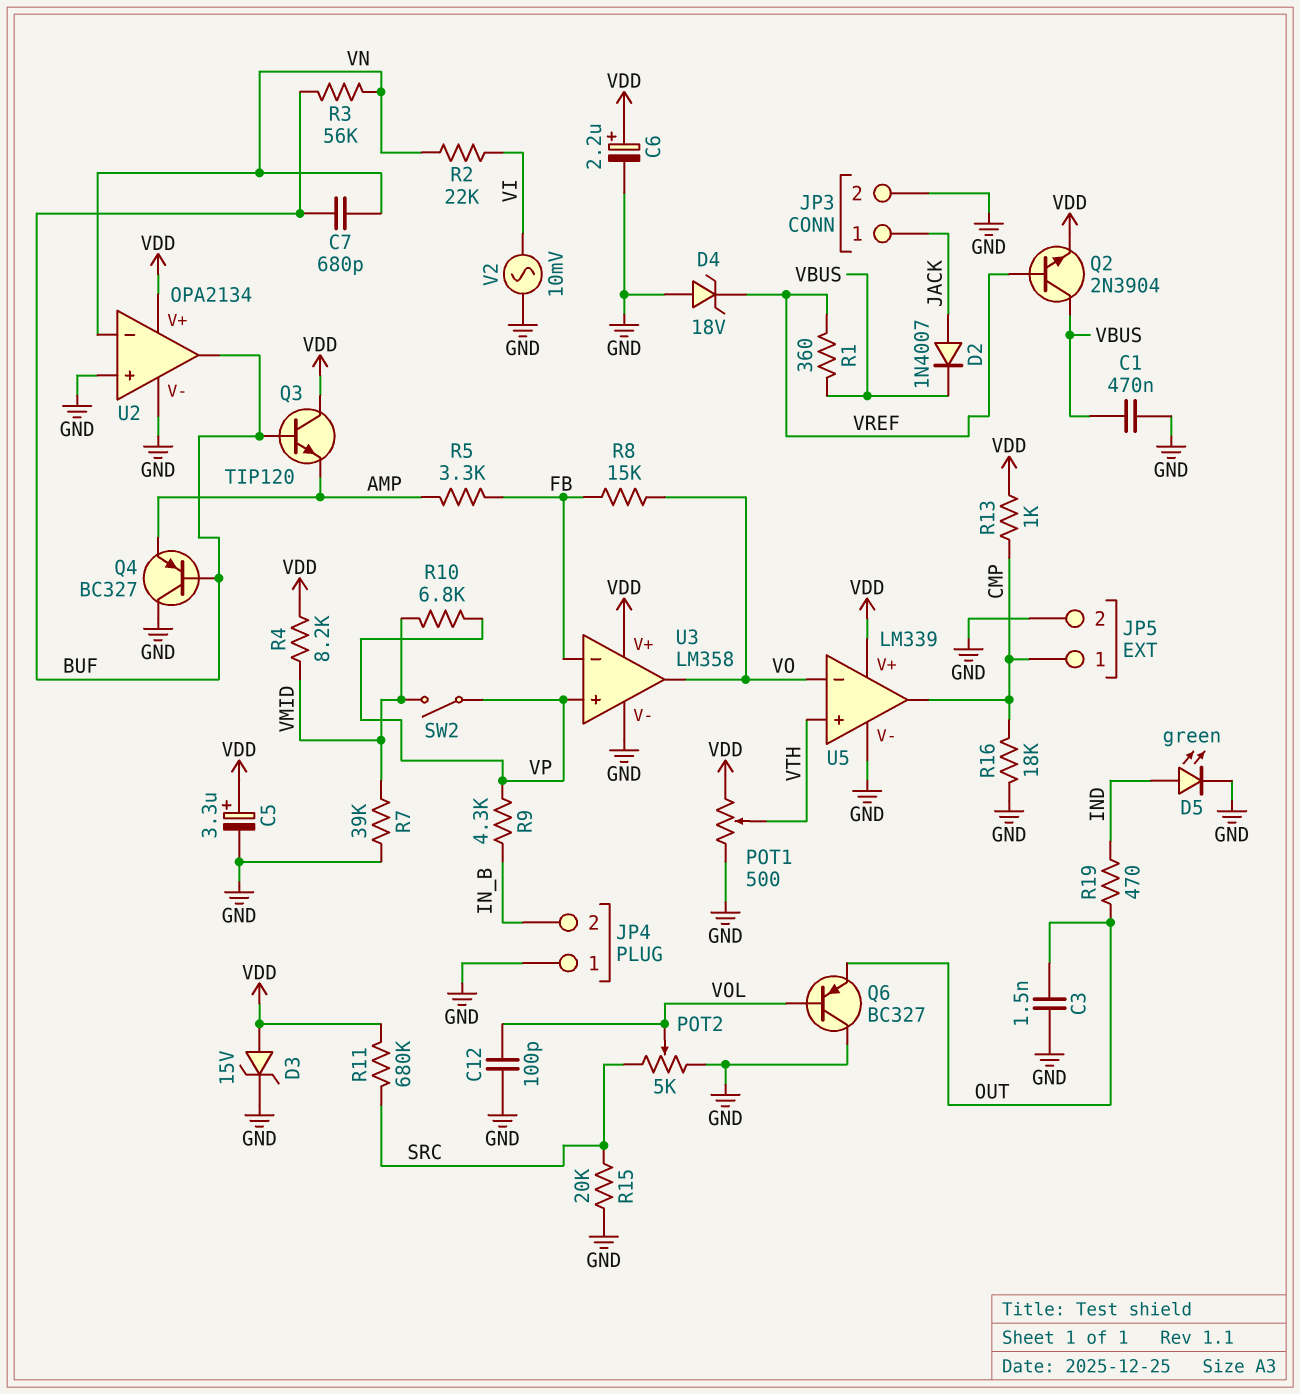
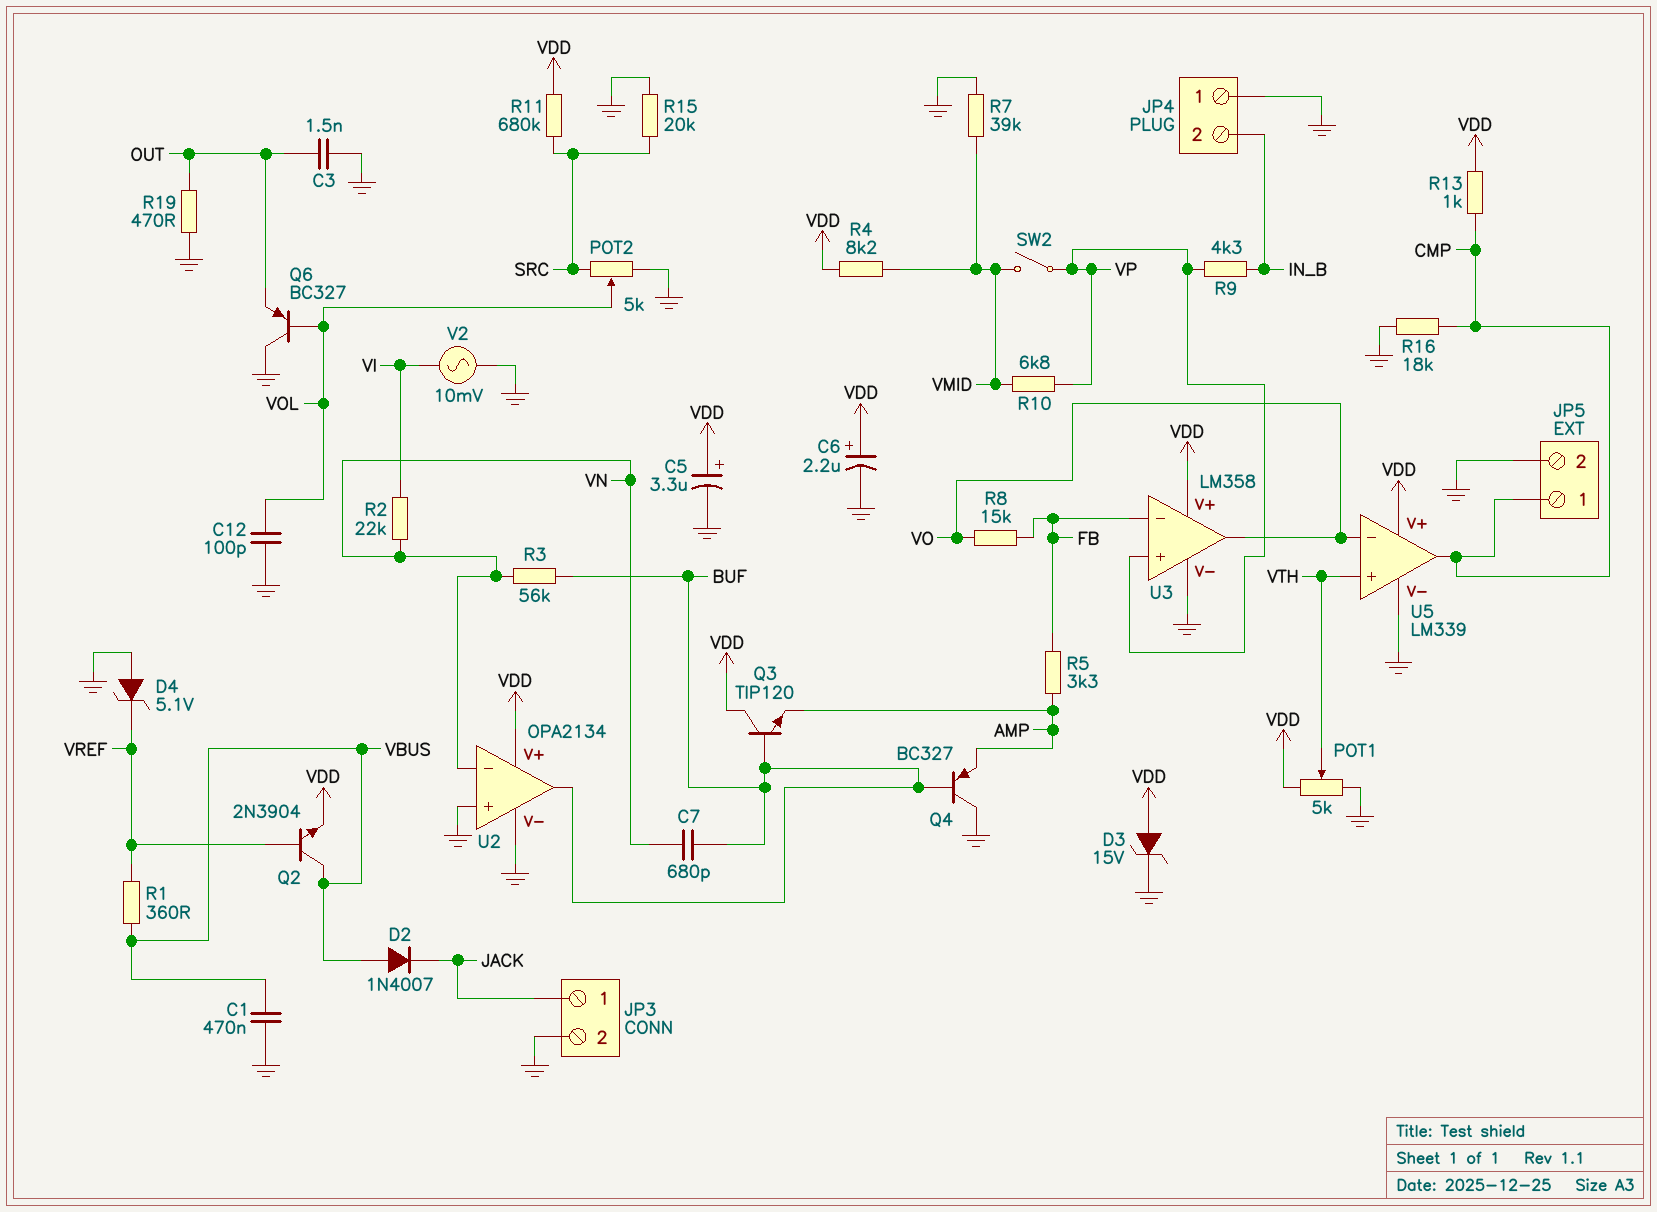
D2: diode 1N4007 (A JACK, K VBUS) -> diode 1N4007 (A VBUS, K JACK)
D4: zener 18V (A GND, K VREF) -> zener 5.1V (A GND, K VREF)
D5: LED green (A IND, K GND) -> none
POT1: 500 (GND, VDD, wiper VTH) -> 5k (GND, VDD, wiper VTH)
R19: 470 (IND, OUT) -> 470 (GND, OUT)

